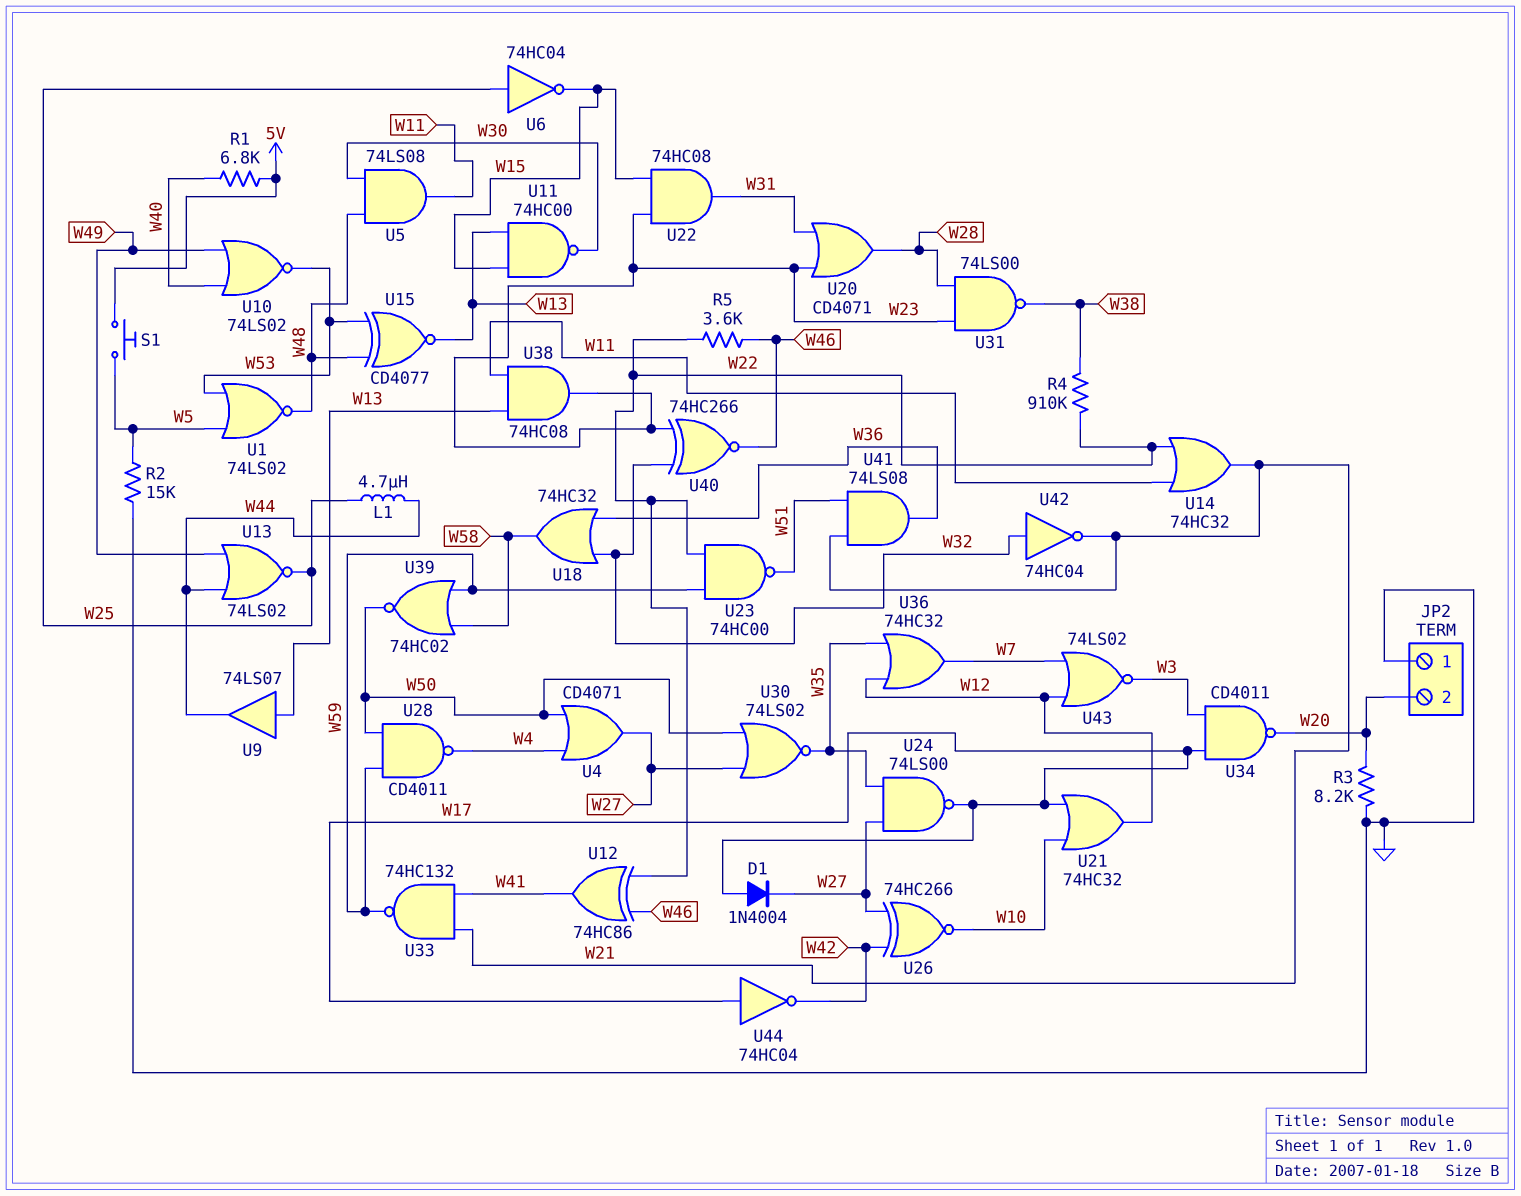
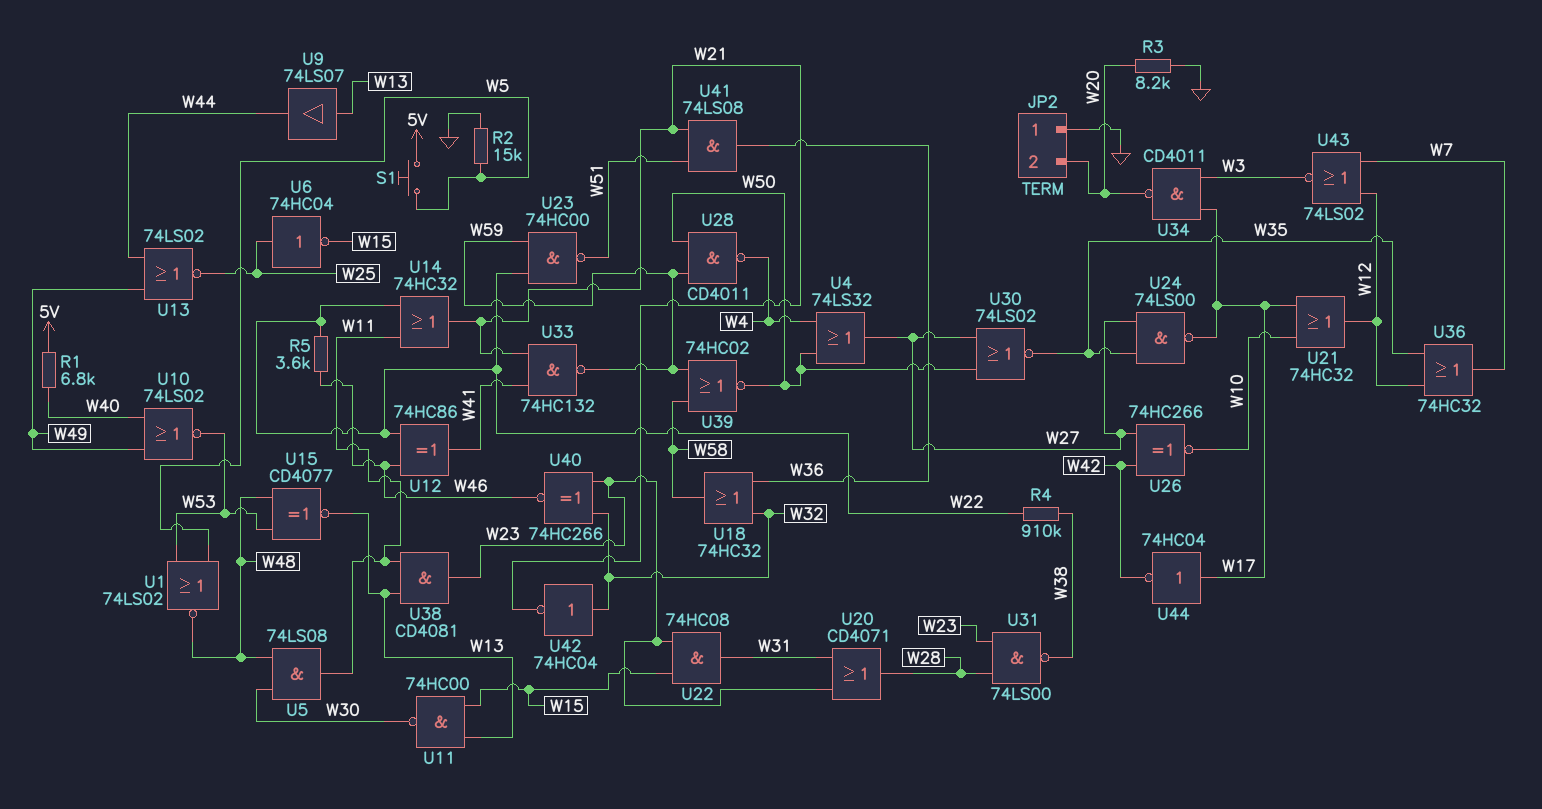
D1: diode 1N4004 (A W17, K W27) -> none
L1: 4.7uH (W25, W44) -> none
U4: OR CD4071 (in W4, in W50, out W27) -> OR 74LS32 (in W4, in W50, out W27)
U38: AND 74HC08 (in W11, in W13, out W23) -> AND CD4081 (in W11, in W13, out W23)

